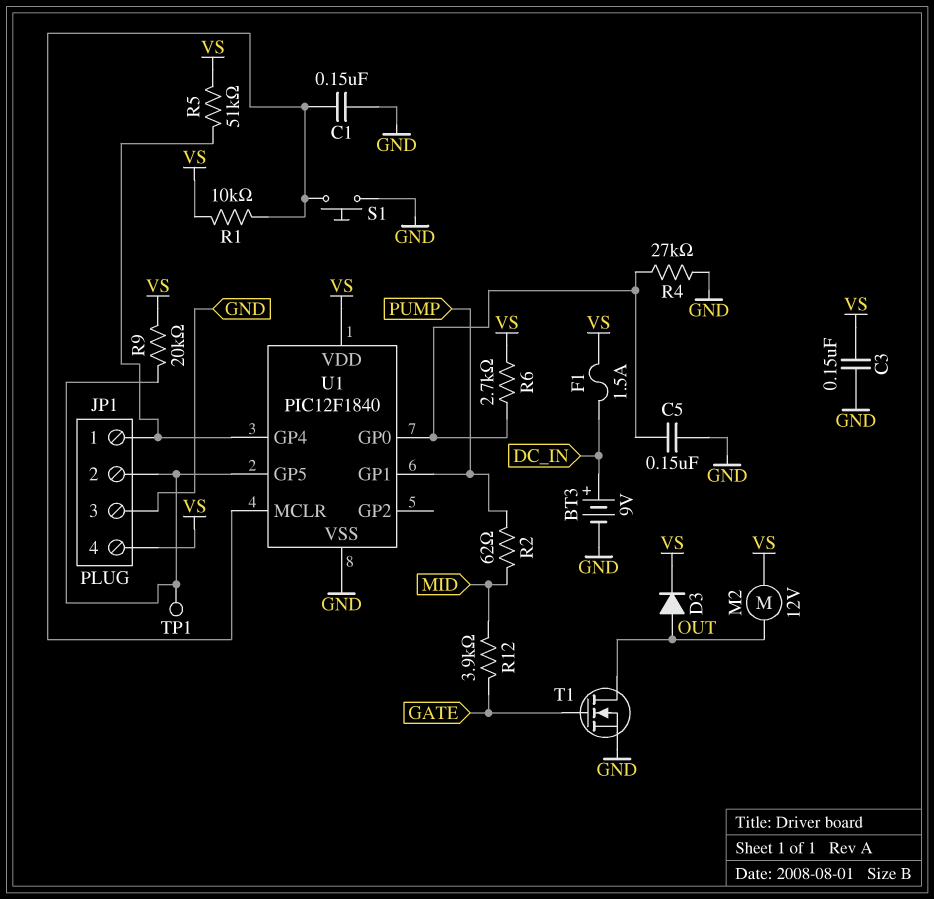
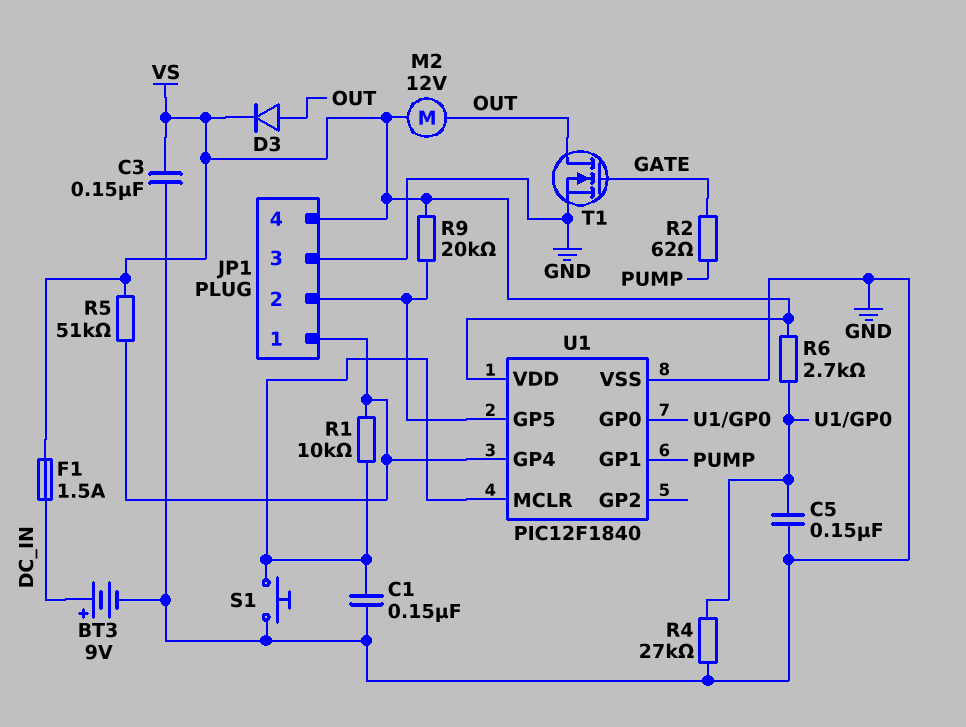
R1: 10k (U1/MCLR, VS) -> 10k (JP1/1, U1/MCLR)
R2: 62 (MID, PUMP) -> 62 (GATE, PUMP)
R12: 3.9k (GATE, MID) -> none
TP1: test point (JP1/2) -> none

